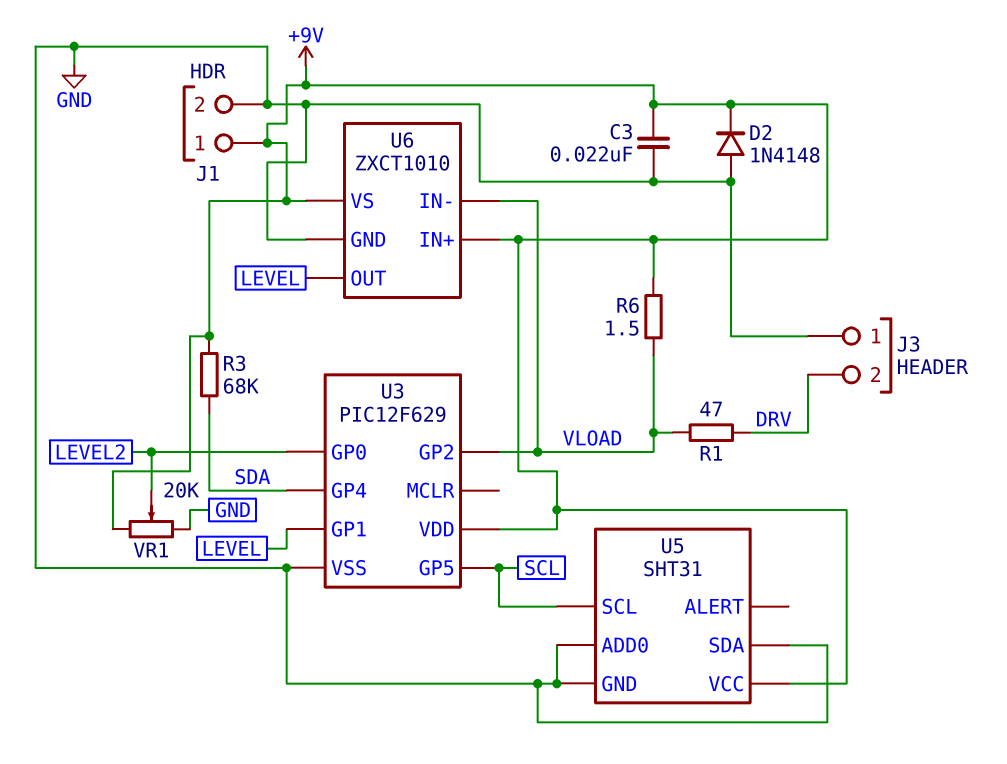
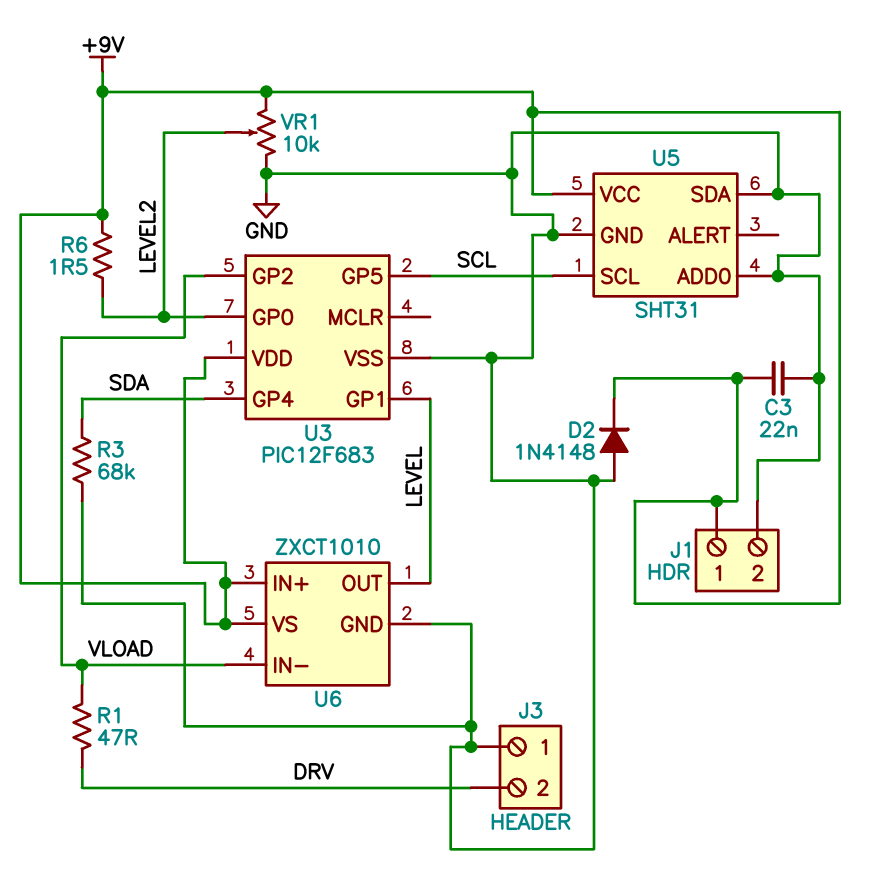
R3: 68k (+9V, SDA) -> 68k (GND, SDA)
R6: 1.5 (+9V, VLOAD) -> 1.5 (+9V, LEVEL2)
U3: PIC12F629 -> PIC12F683
VR1: 20k (+9V, GND, wiper LEVEL2) -> 10k (+9V, GND, wiper LEVEL2)

